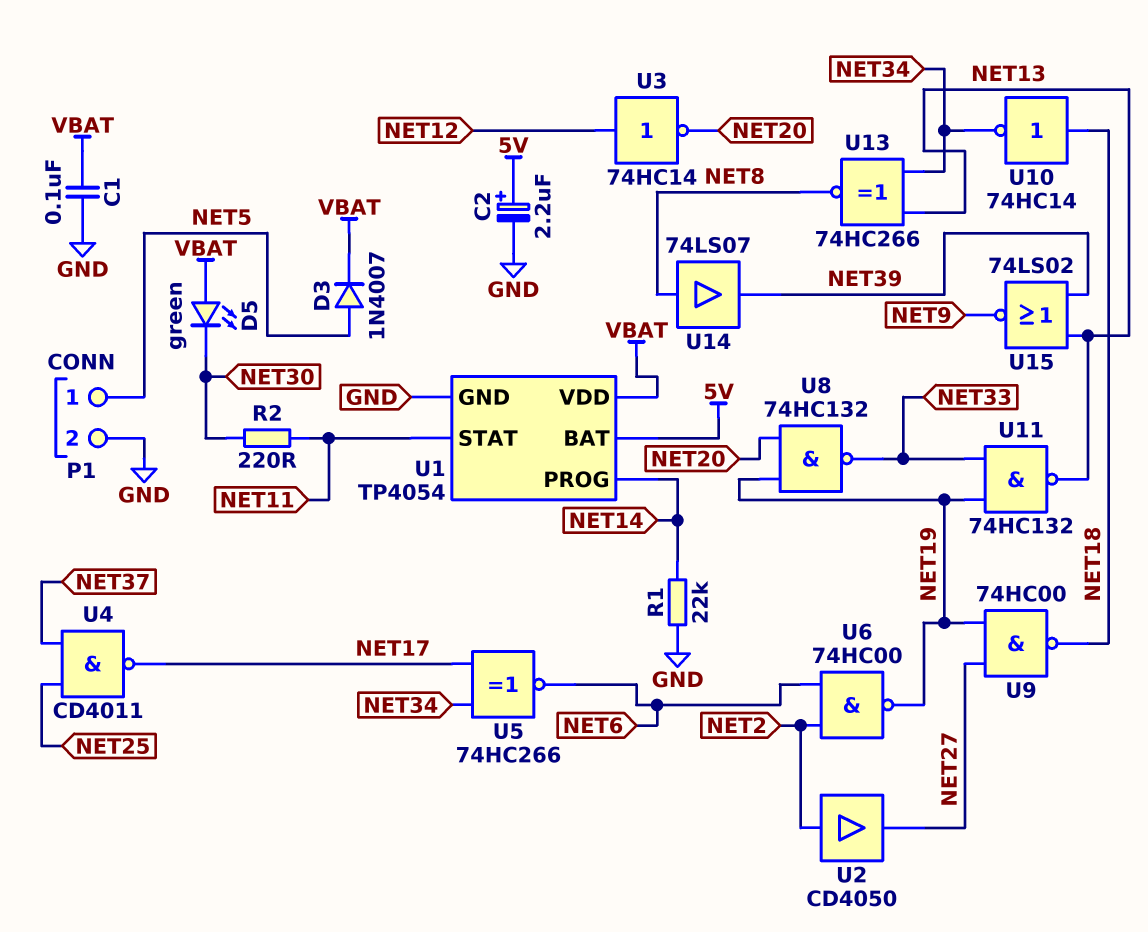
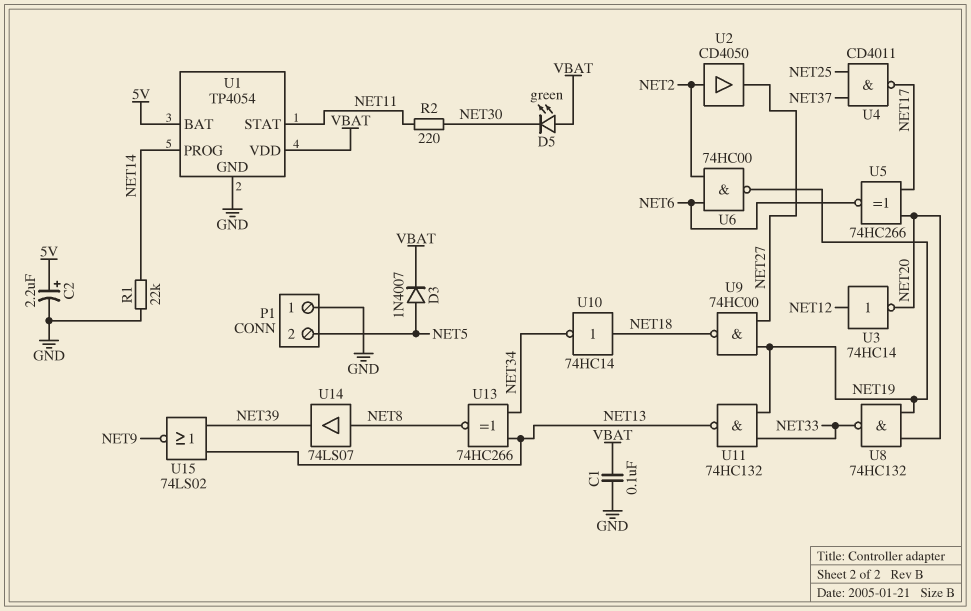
P1 pin 1: NET5 -> GND
P1 pin 2: GND -> NET5
U5: XNOR 74HC266 (in NET17, in NET34, out NET6) -> XNOR 74HC266 (in NET17, in NET20, out NET6)

